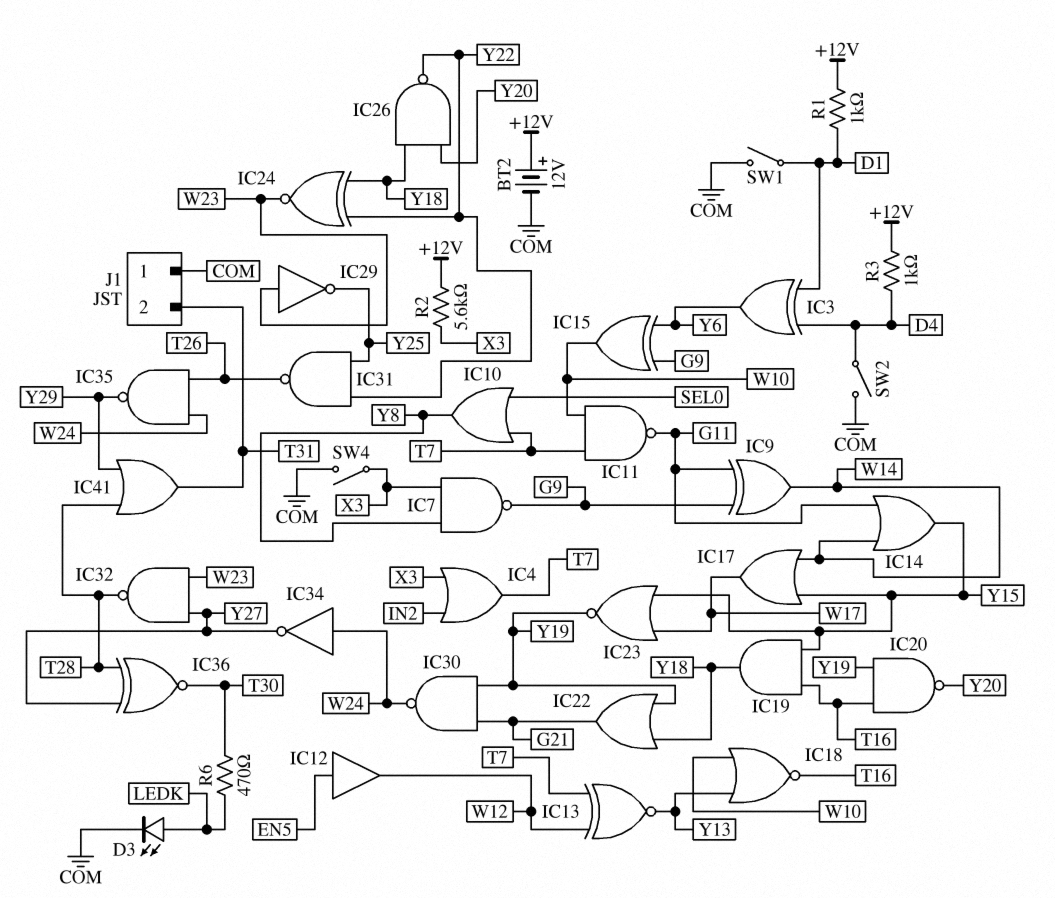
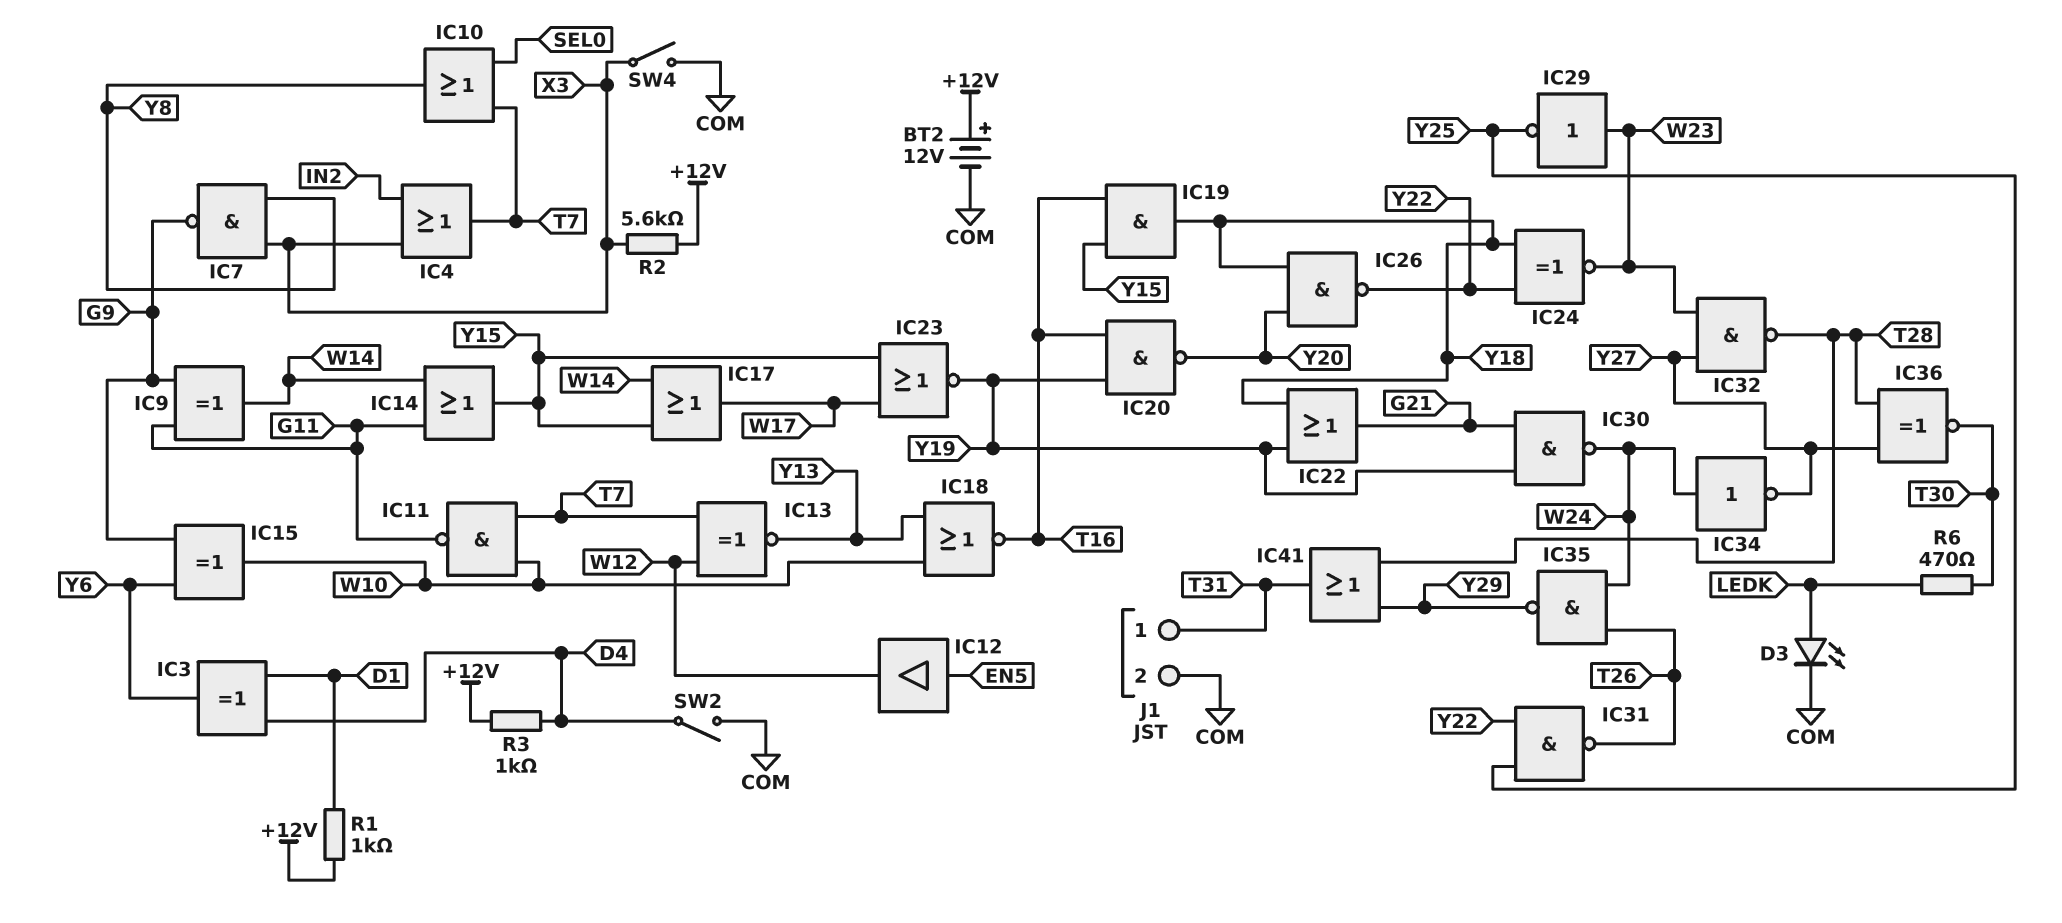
J1 pin 1: COM -> T31
J1 pin 2: T31 -> COM
SW1: switch (COM, D1) -> none

